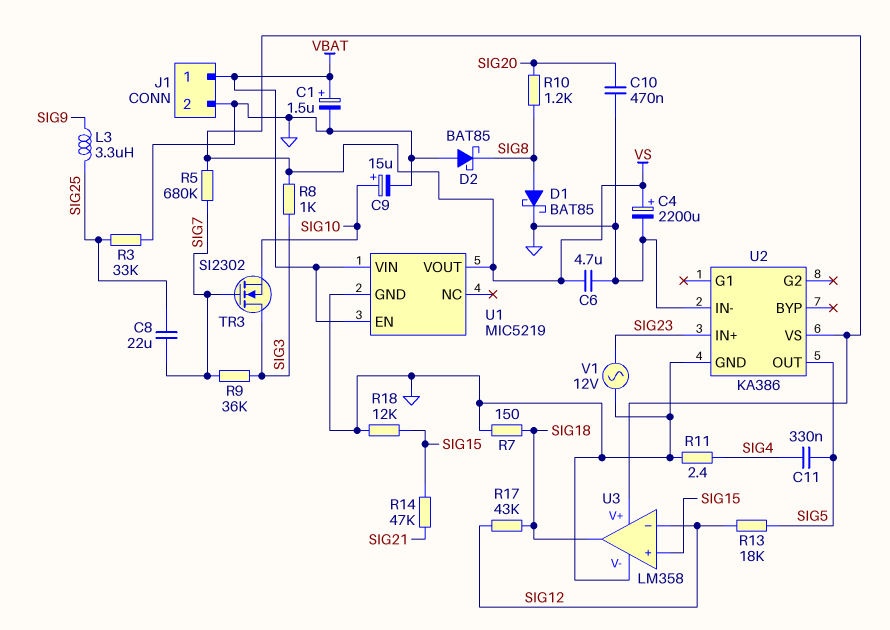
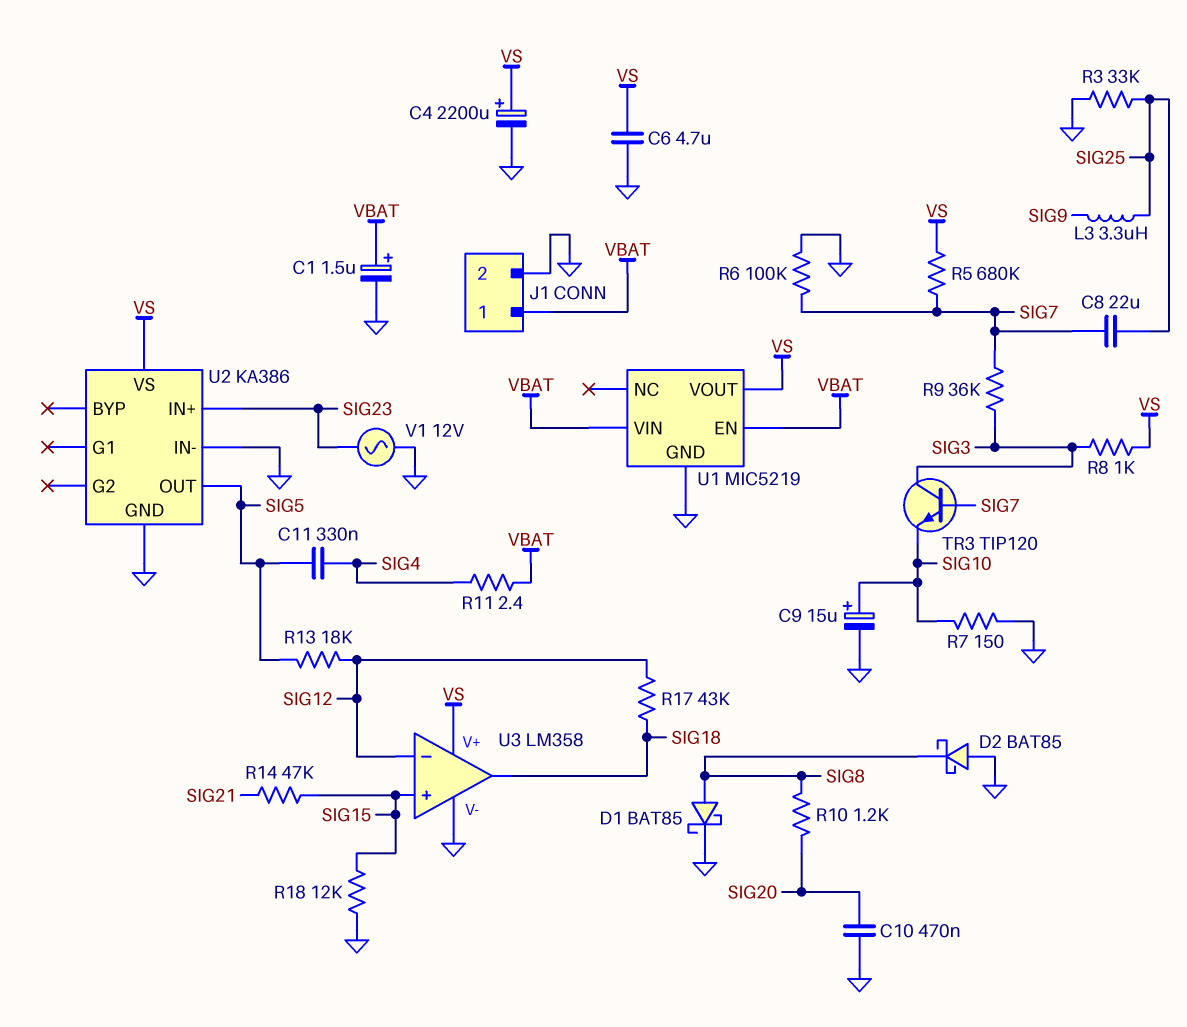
R6: none -> 100k (GND, SIG7)
R7: 150 (GND, SIG18) -> 150 (GND, SIG10)
R11: 2.4 (GND, SIG4) -> 2.4 (SIG4, VBAT)
TR3: NMOS SI2302 (G SIG7, D SIG3, S SIG10) -> NPN TIP120 (B SIG7, C SIG3, E SIG10)

